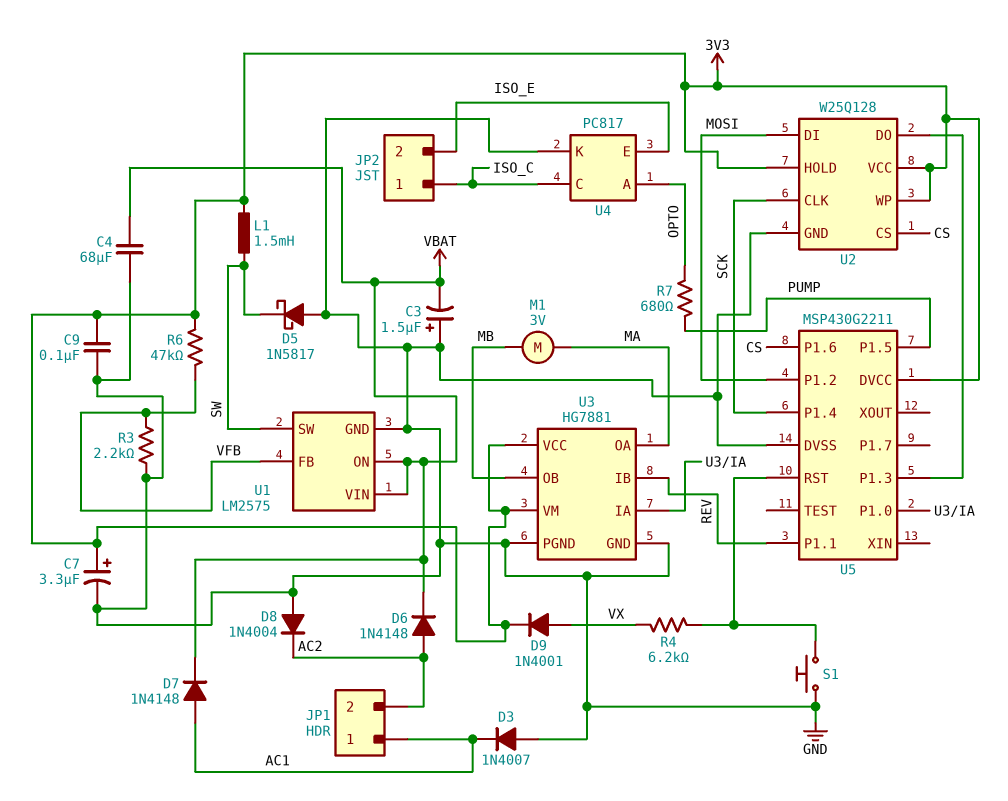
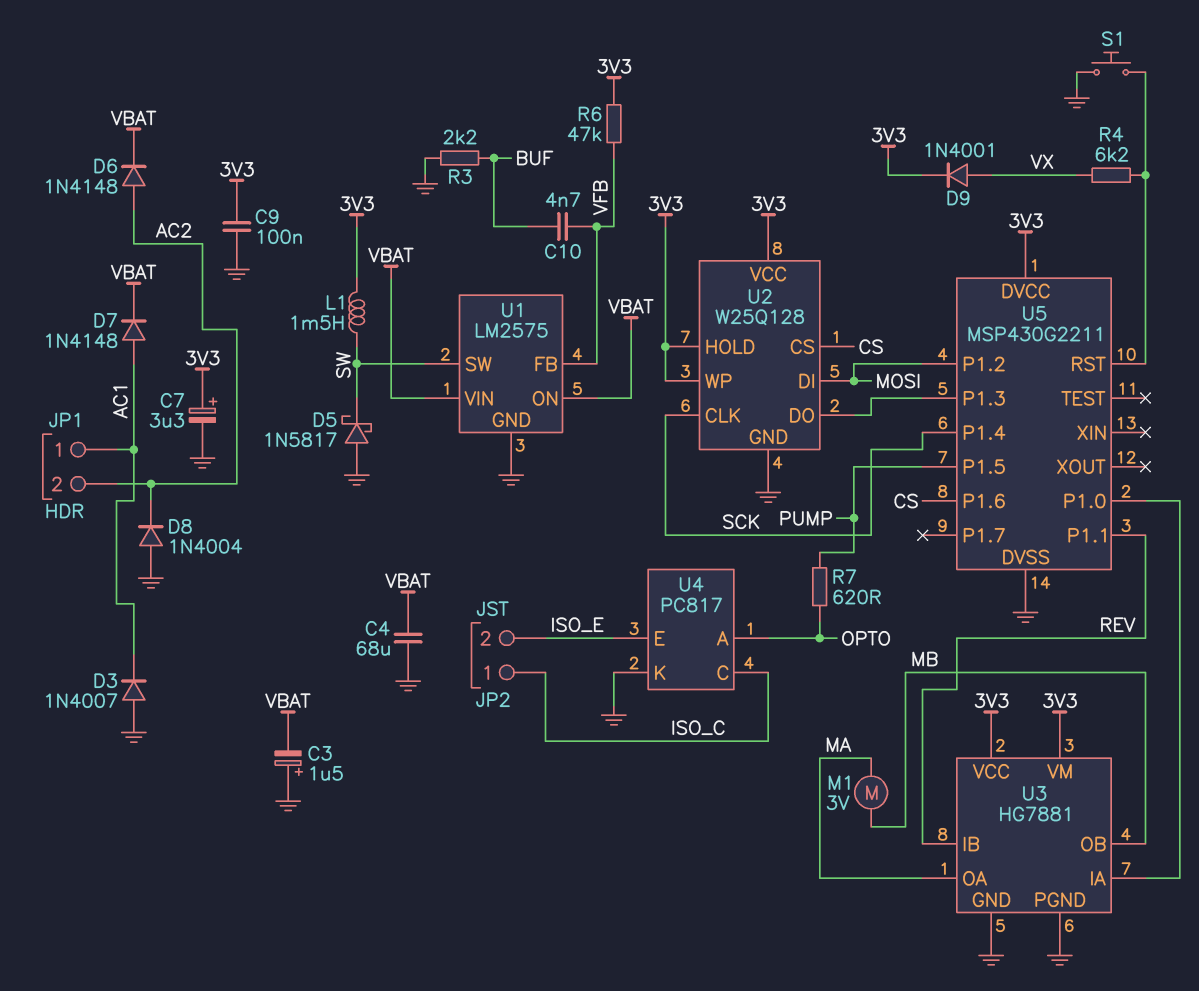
C10: none -> 4.7nF (BUF, VFB)
R3: 2.2k (GND, VFB) -> 2.2k (BUF, GND)
R7: 680 (OPTO, PUMP) -> 620 (OPTO, PUMP)

